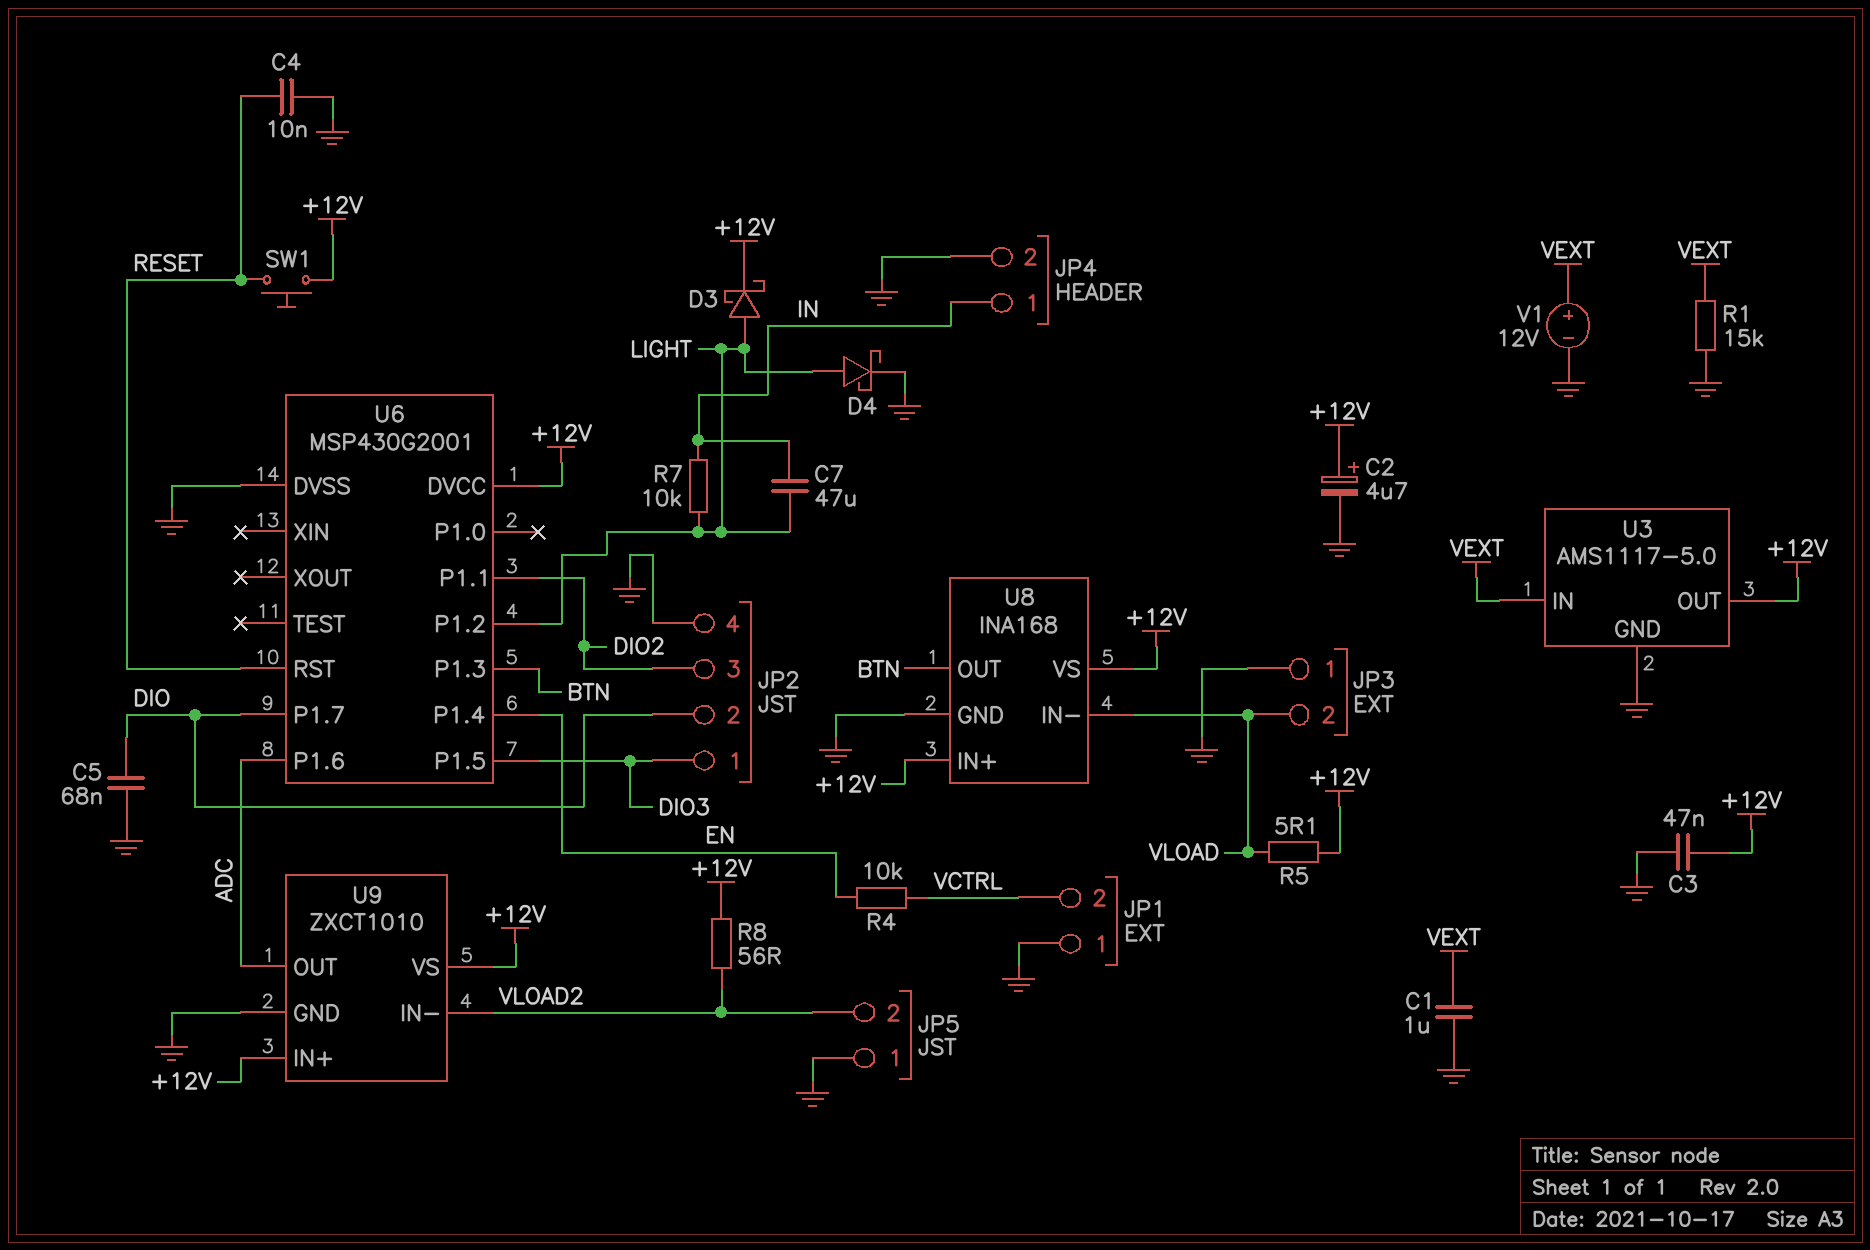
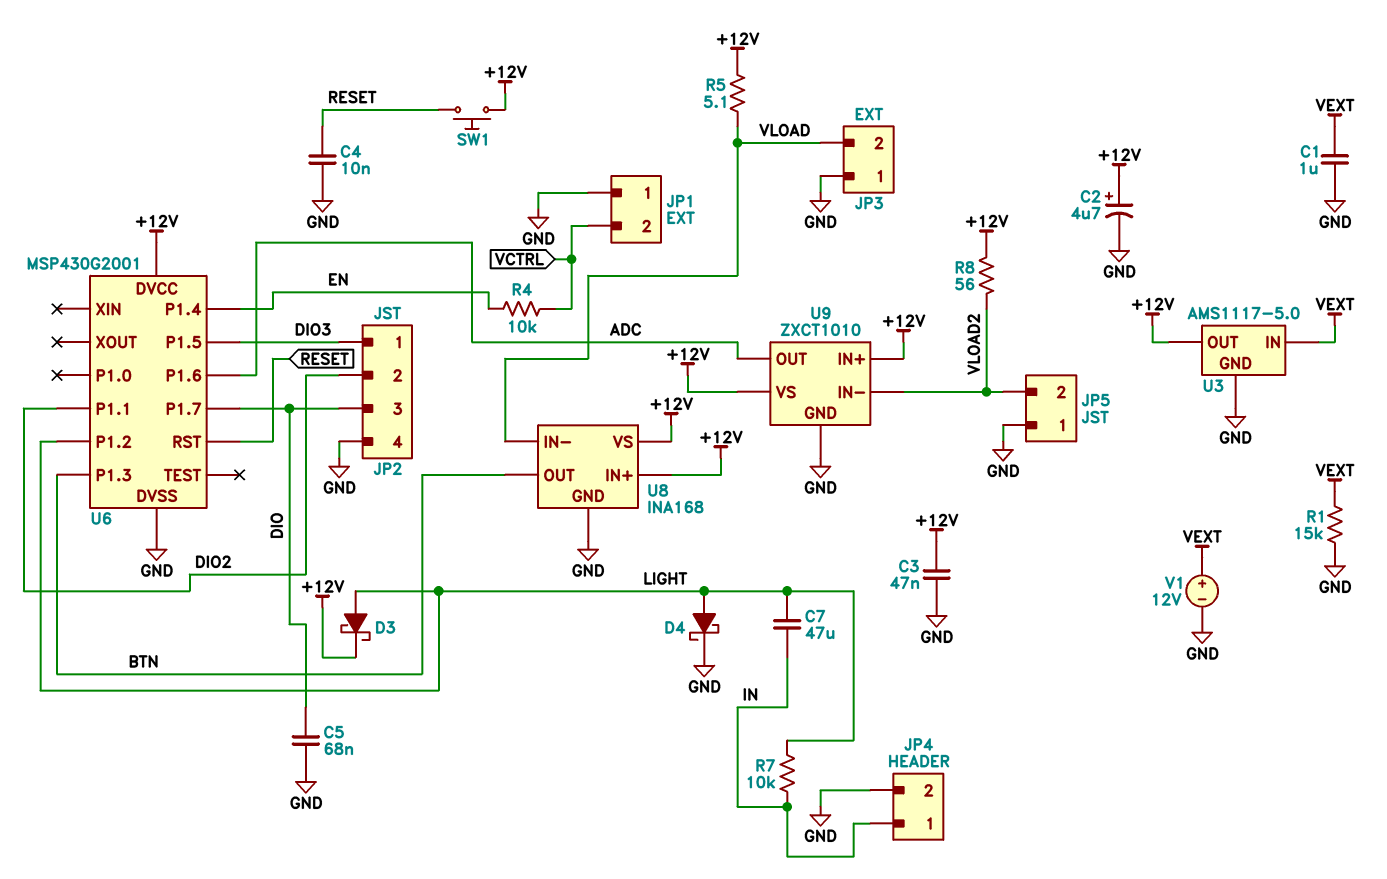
JP2 pin 2: DIO -> DIO2
JP2 pin 3: DIO2 -> DIO

